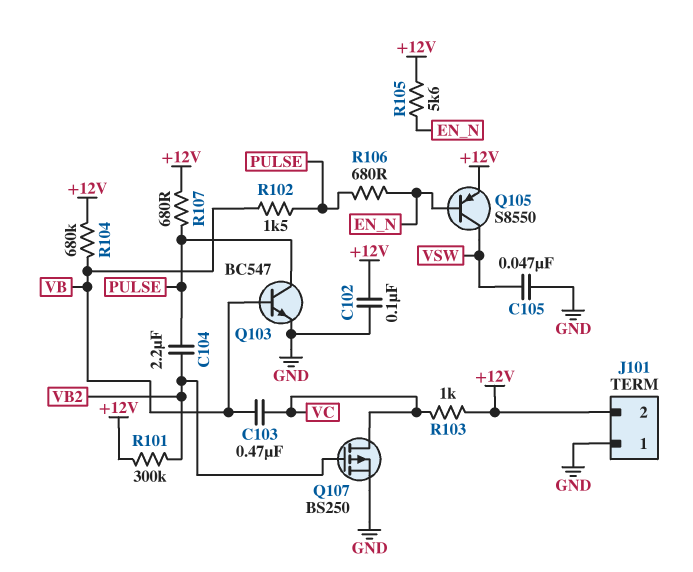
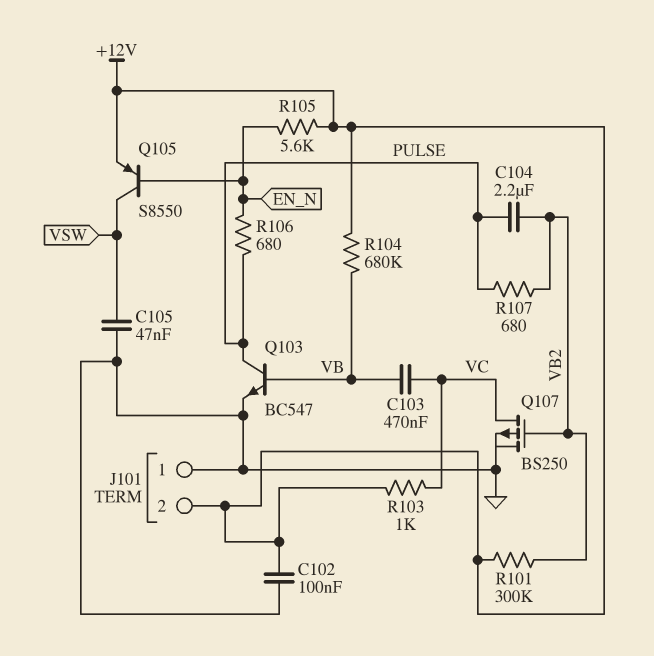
R102: 1.5k (PULSE, VB) -> none
R107: 680 (+12V, PULSE) -> 680 (PULSE, VB2)

